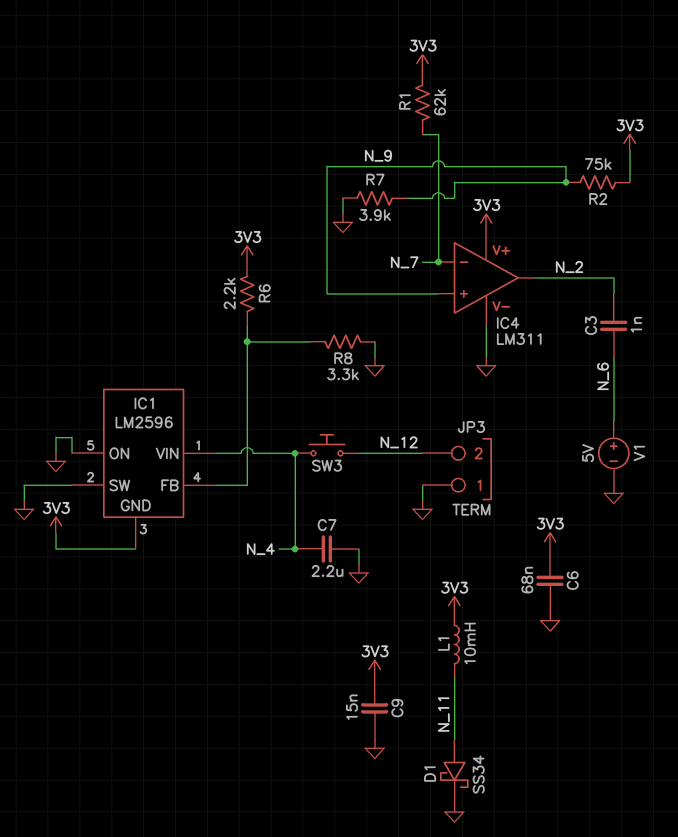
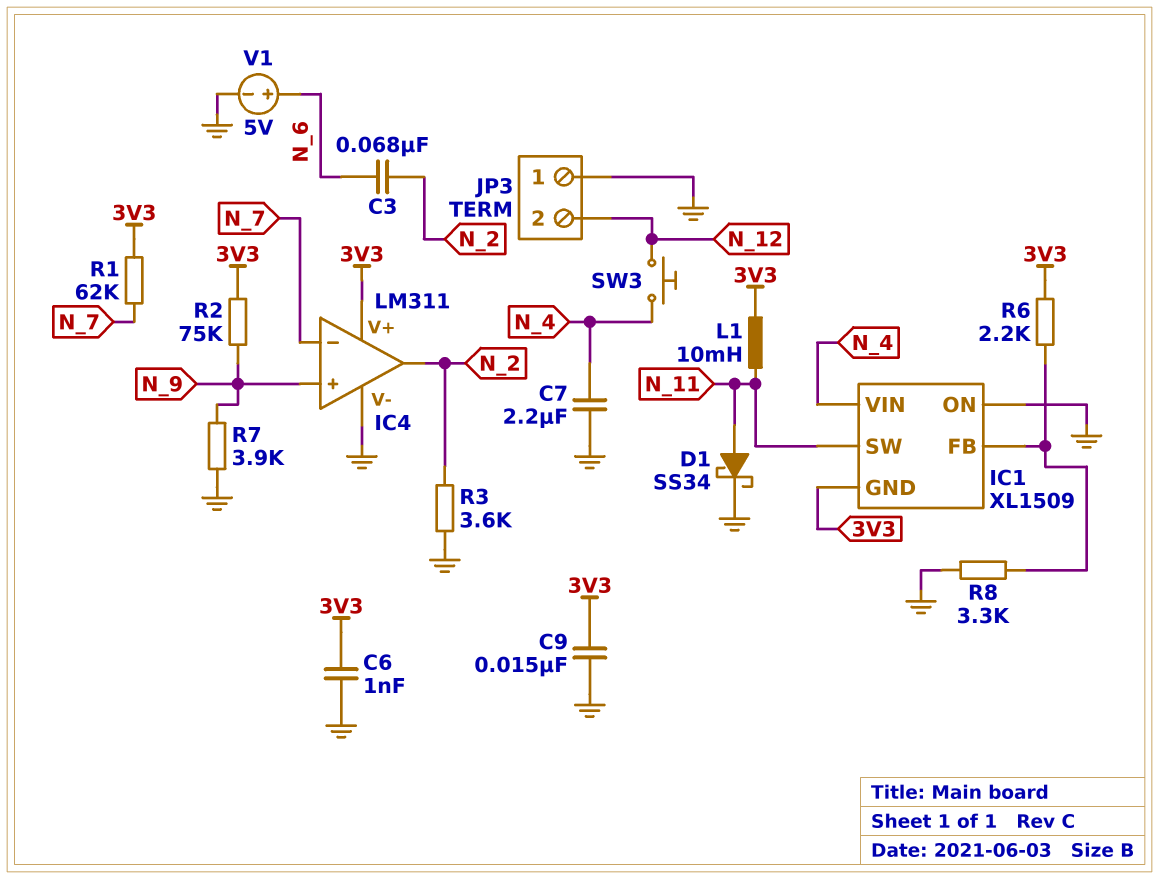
C3: 1nF (N_2, N_6) -> 68nF (N_2, N_6)
C6: 68nF (3V3, GND) -> 1nF (3V3, GND)
IC1: LM2596 -> XL1509
IC1 pin SW: GND -> N_11
R3: none -> 3.6k (GND, N_2)

